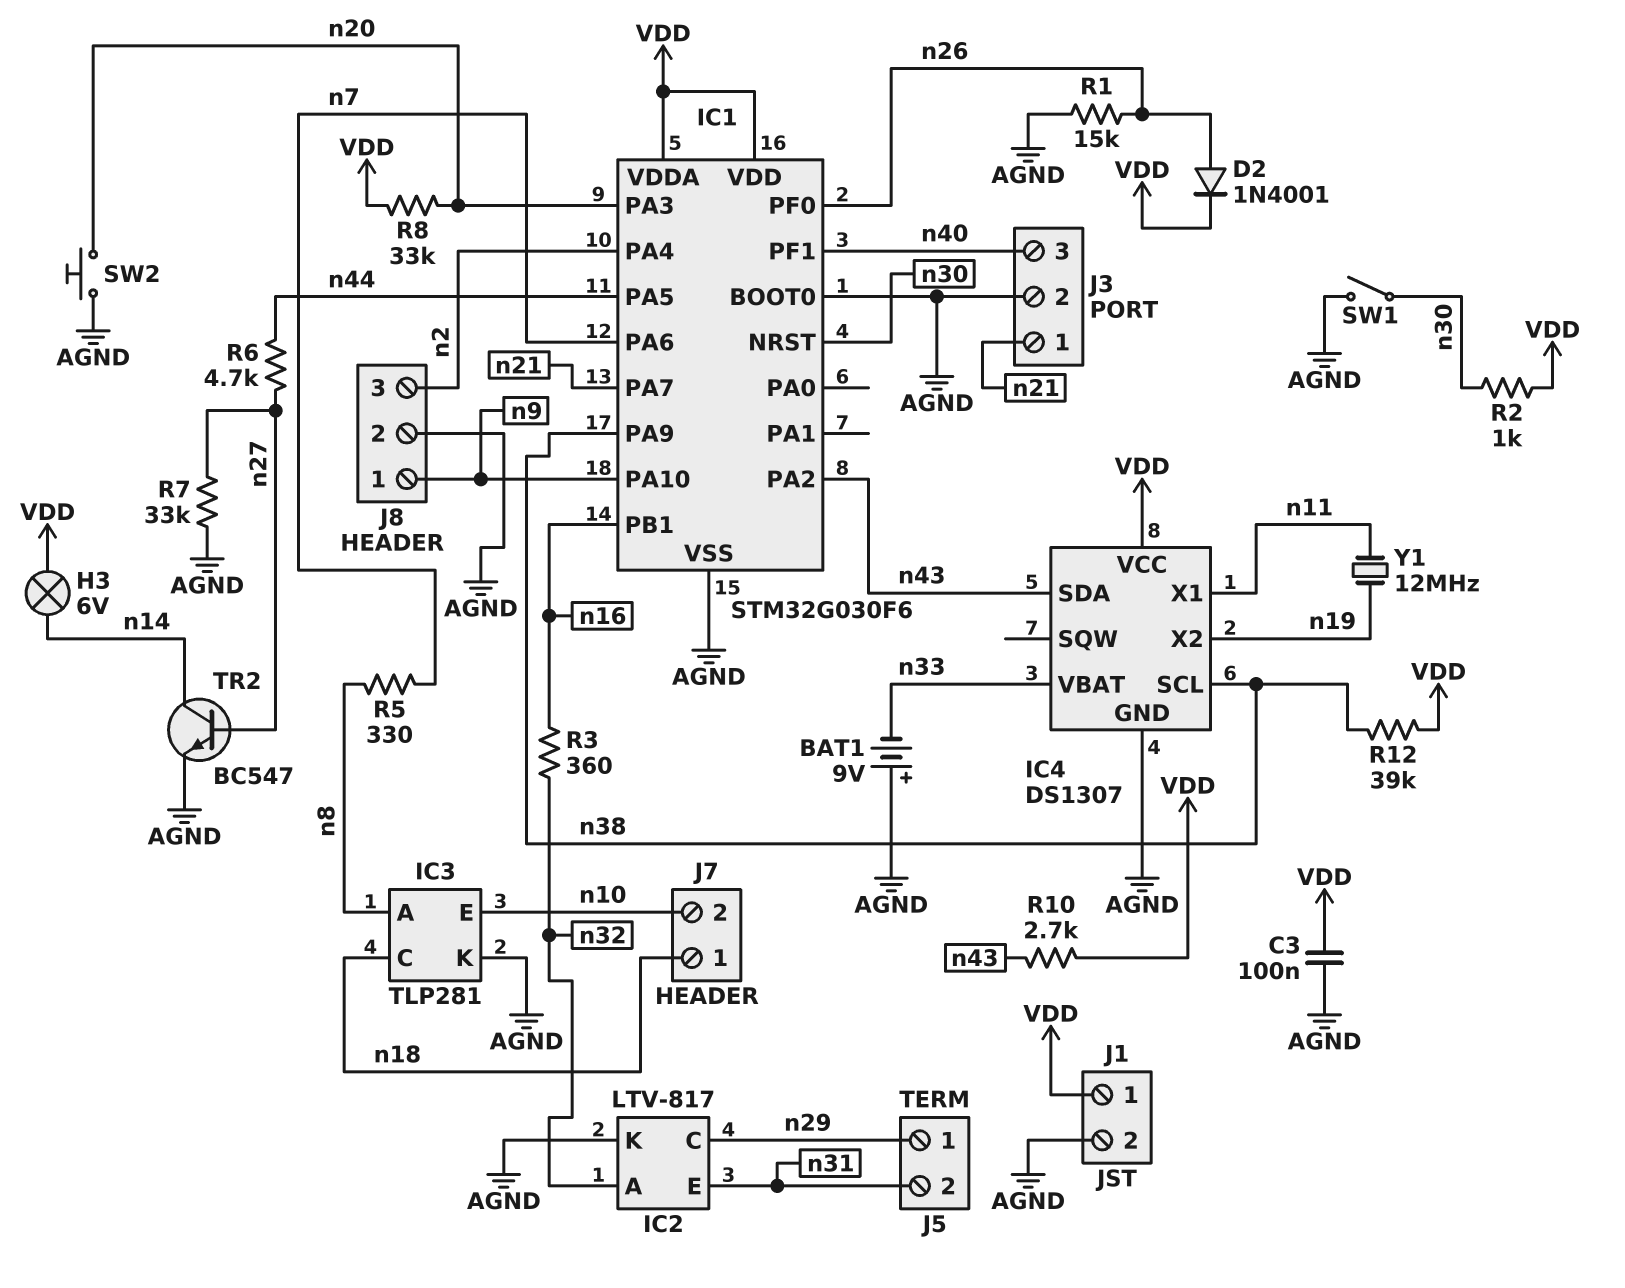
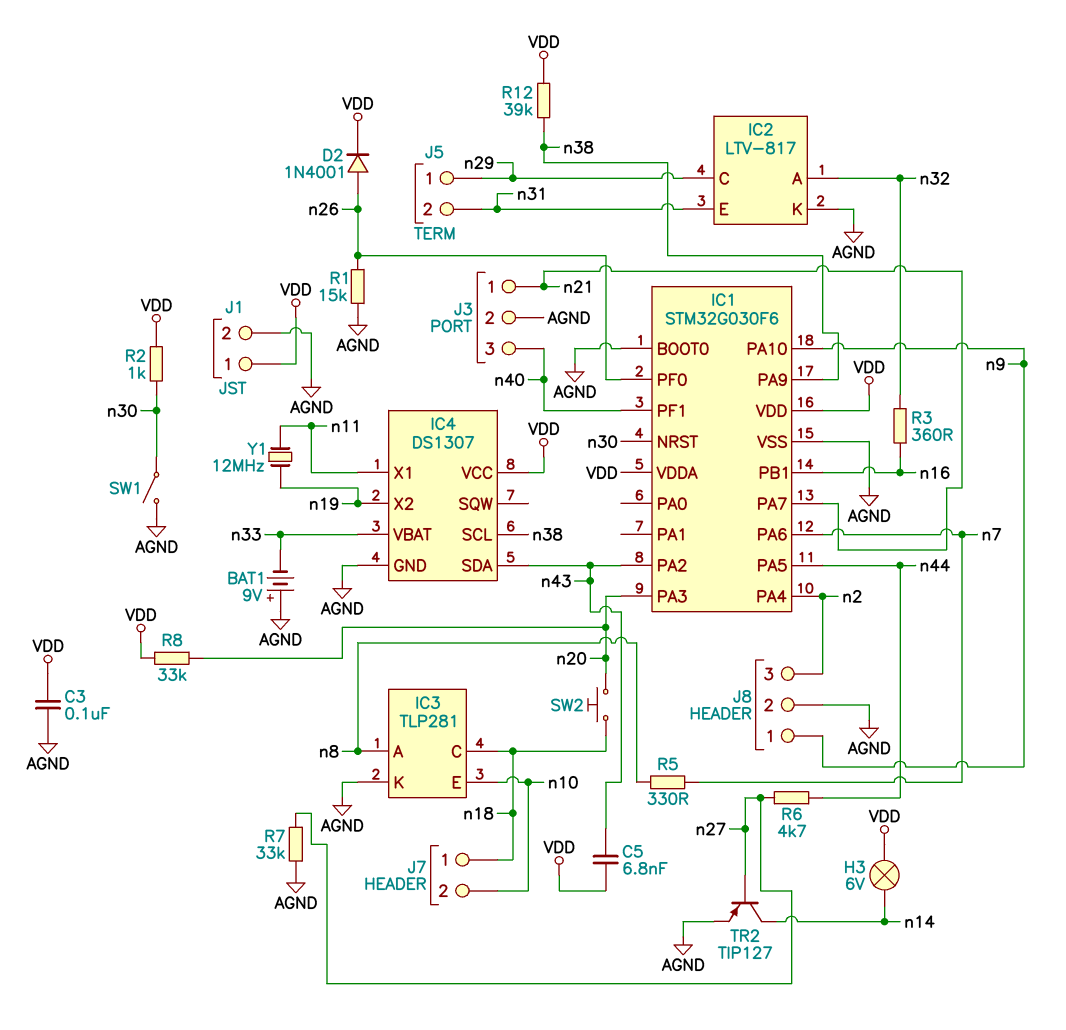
C5: none -> 6.8nF (VDD, n43)
R10: 2.7k (VDD, n43) -> none
SW2: button (AGND, n20) -> button (n18, n20)
TR2: NPN BC547 (B n27, C n14, E AGND) -> PNP TIP127 (B n27, C n14, E AGND)

